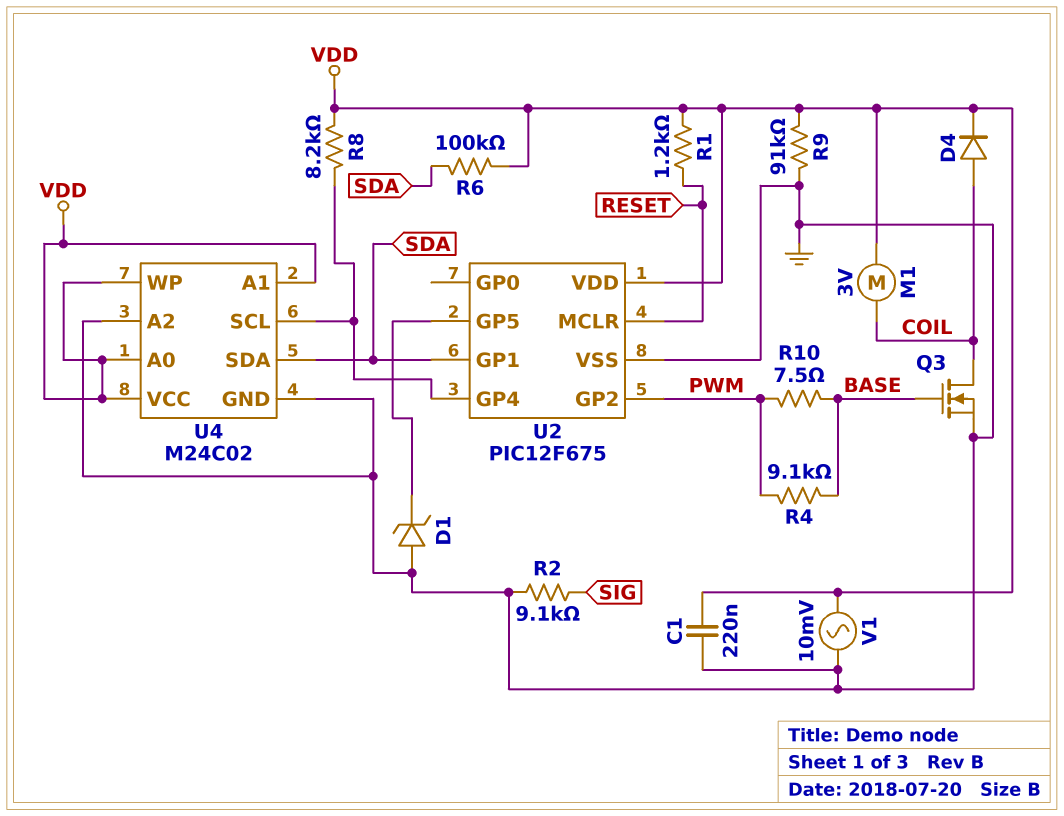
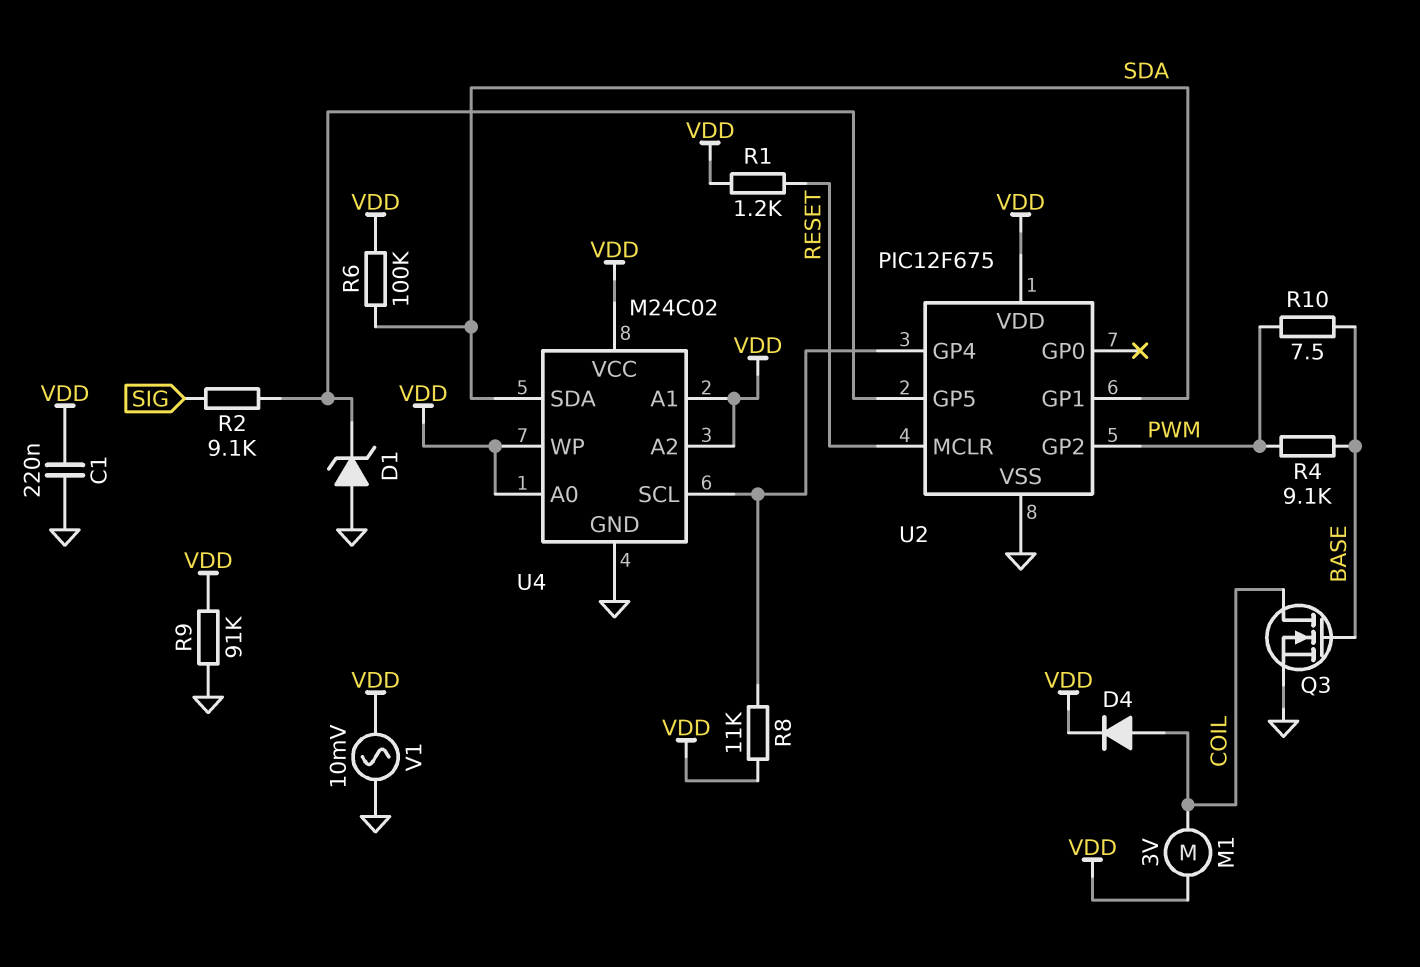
R2: 9.1k (GND, SIG) -> 9.1k (SIG, U2/GP5)
R8: 8.2k (U2/GP4, VDD) -> 11k (U2/GP4, VDD)
U4 pin A2: GND -> VDD

